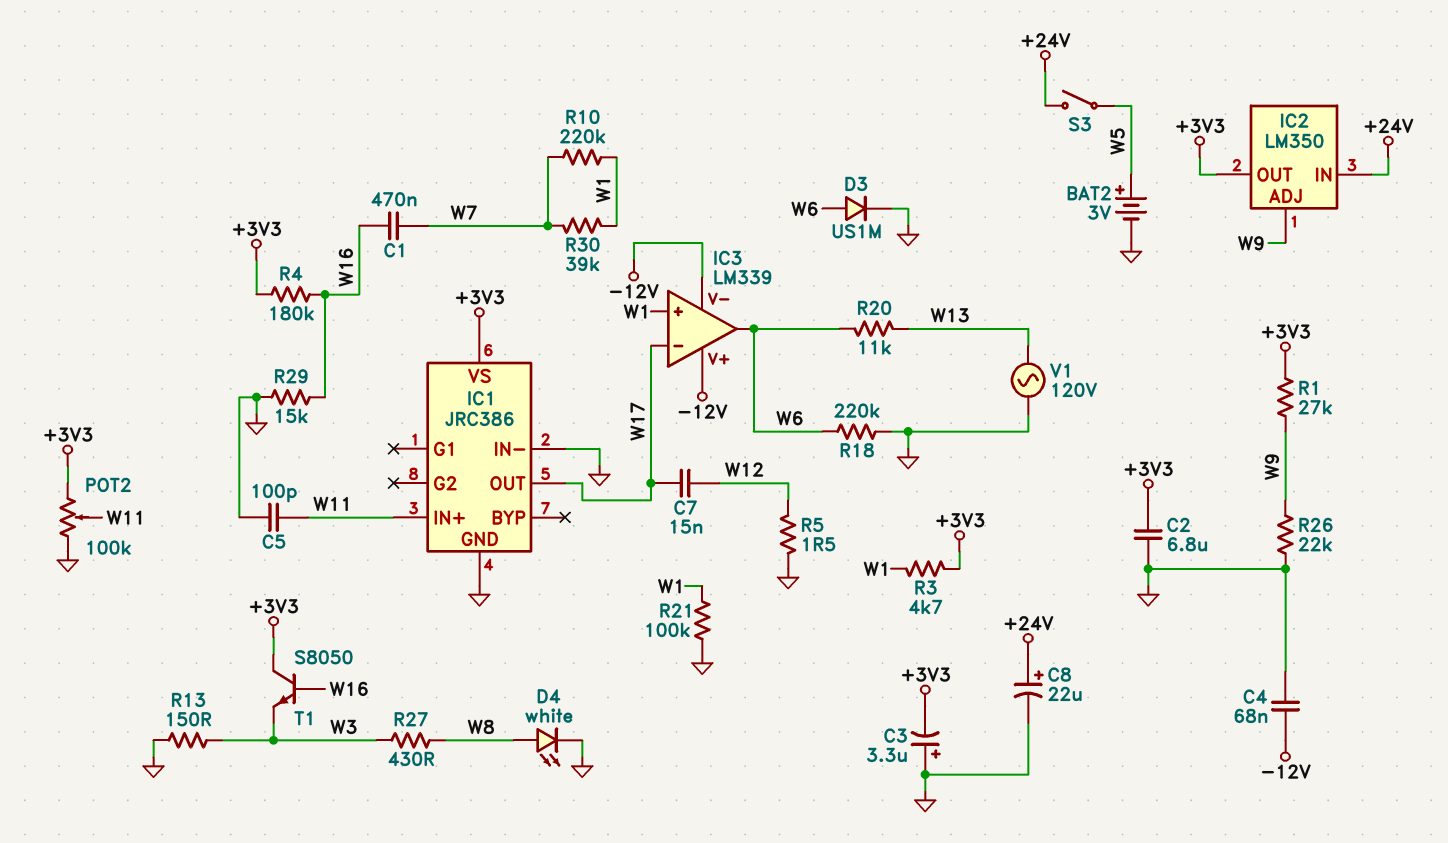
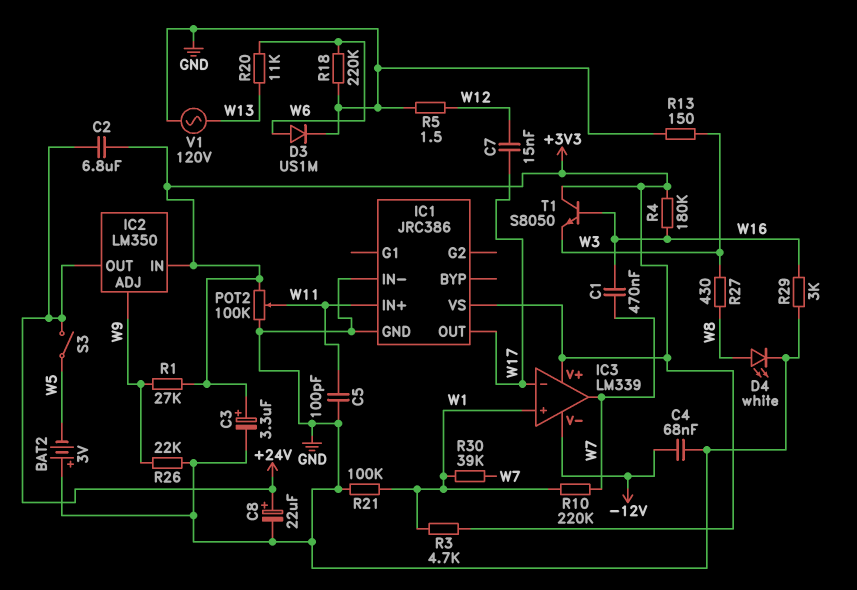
BAT2: 3V (plus W5, minus GND) -> 3V (plus GND, minus W5)
C2: 6.8uF (+3V3, GND) -> 6.8uF (+3V3, +24V)
C3: 3.3uF (plus GND, minus +3V3) -> 3.3uF (plus +3V3, minus GND)
IC2 pin IN: +24V -> +3V3
IC2 pin OUT: +3V3 -> +24V
IC3 pin V+: -12V -> +3V3
IC3 pin out: W6 -> W7
R29: 15k (GND, W16) -> 3k (GND, W16)

